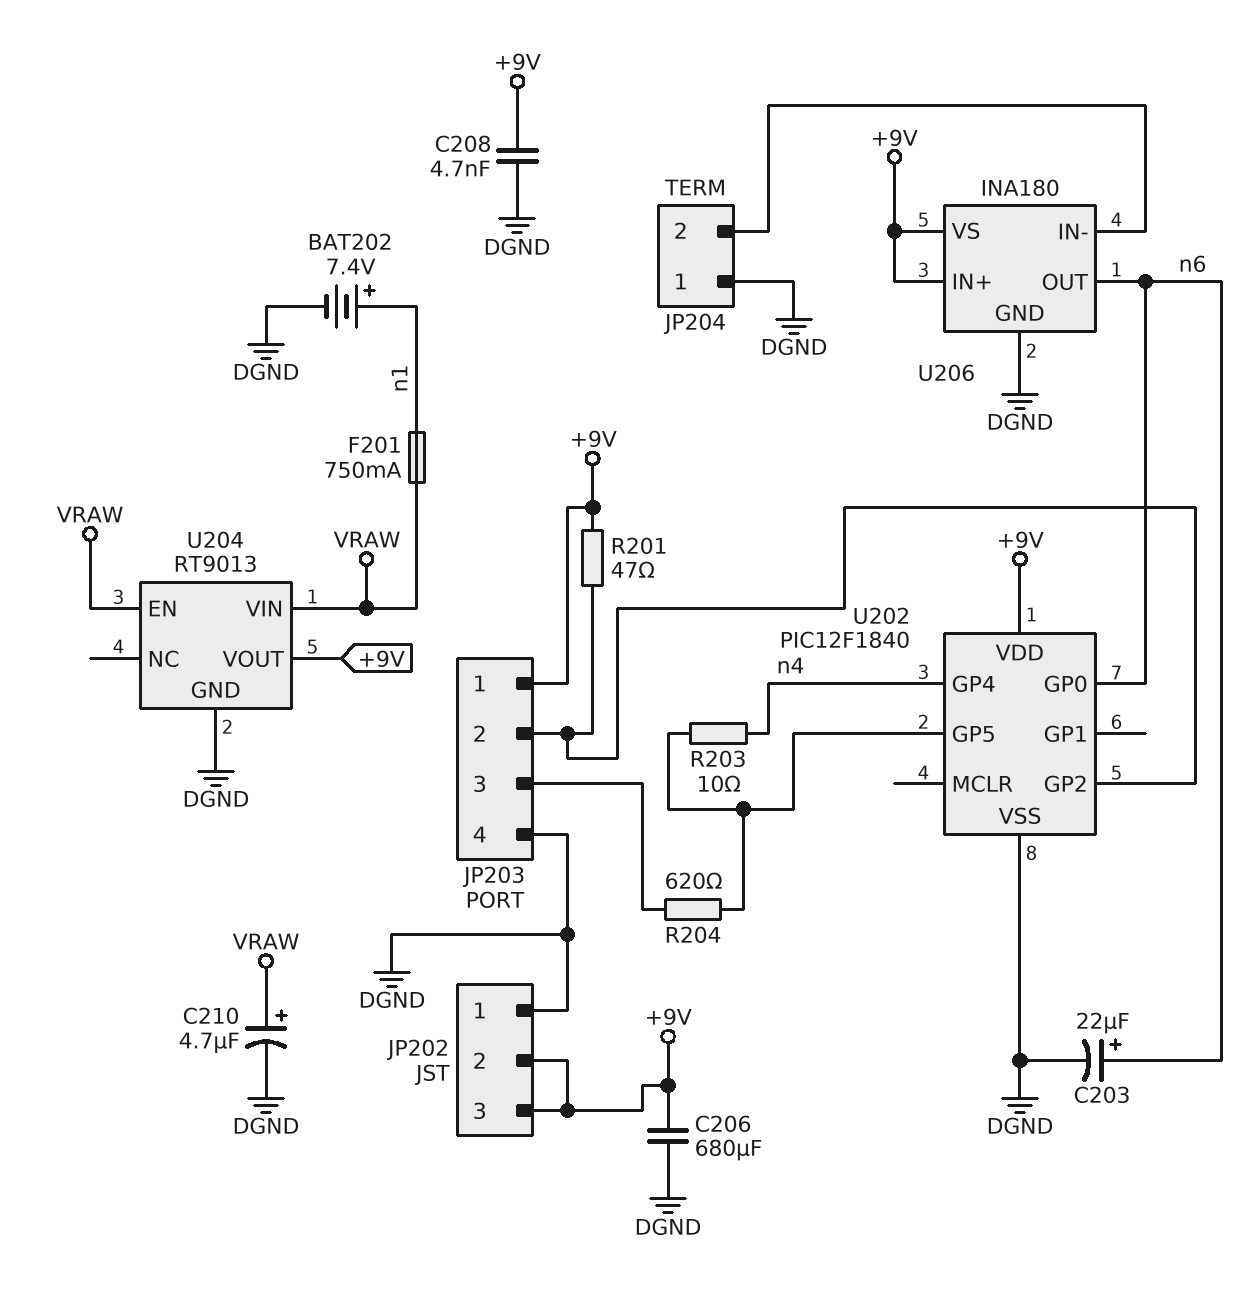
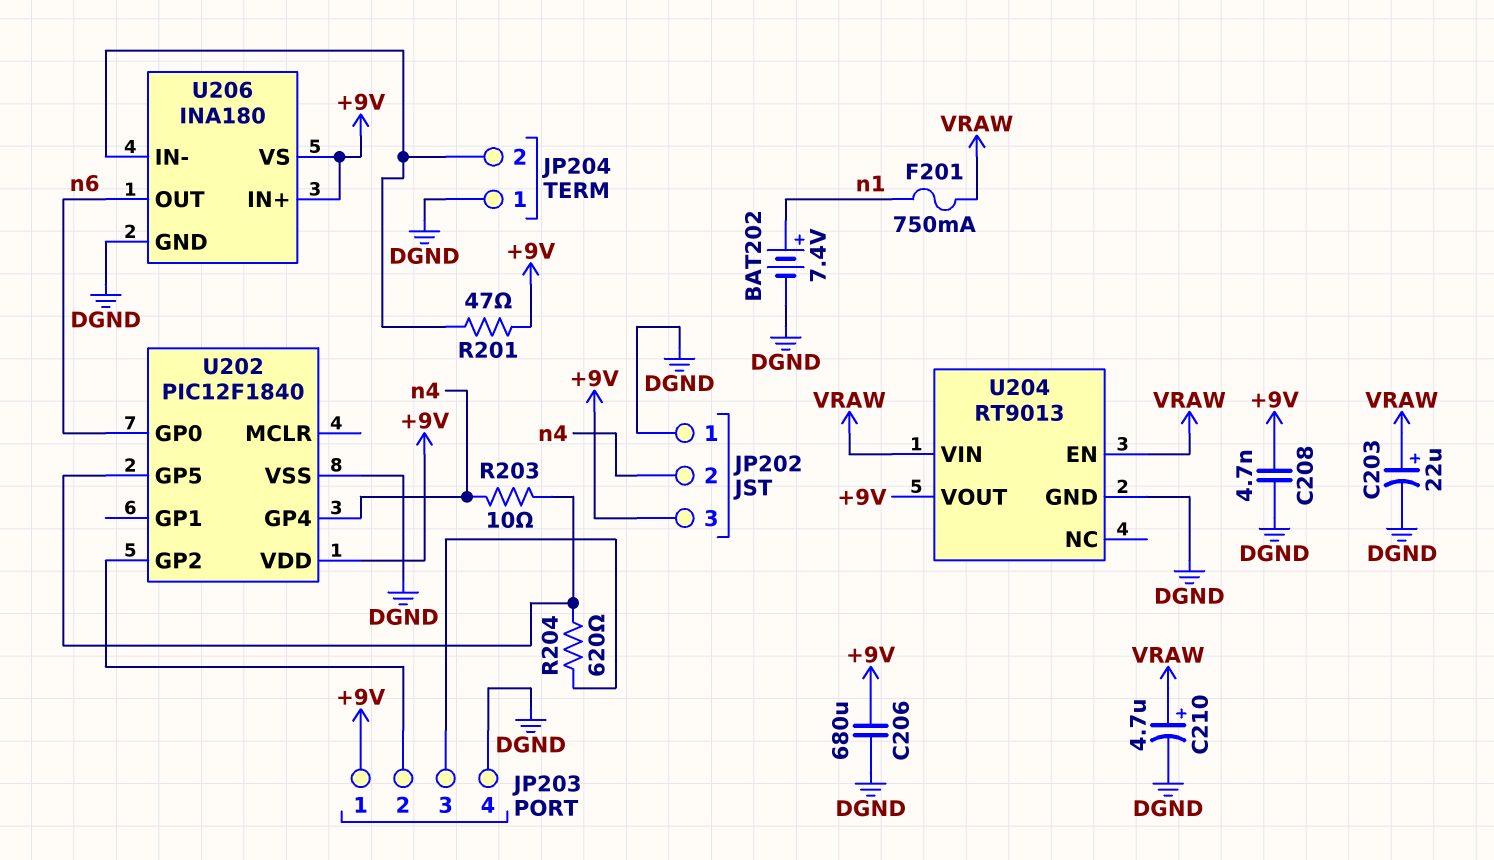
C203: 22uF (plus n6, minus DGND) -> 22uF (plus VRAW, minus DGND)
JP202 pin 2: +9V -> n4
R201: 47 (+9V, JP203/2) -> 47 (+9V, JP204/2)

